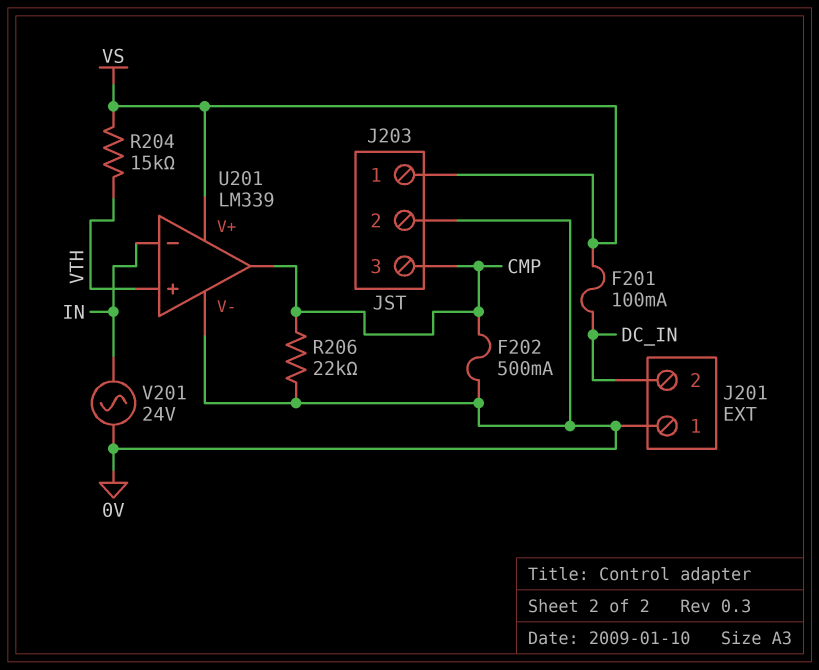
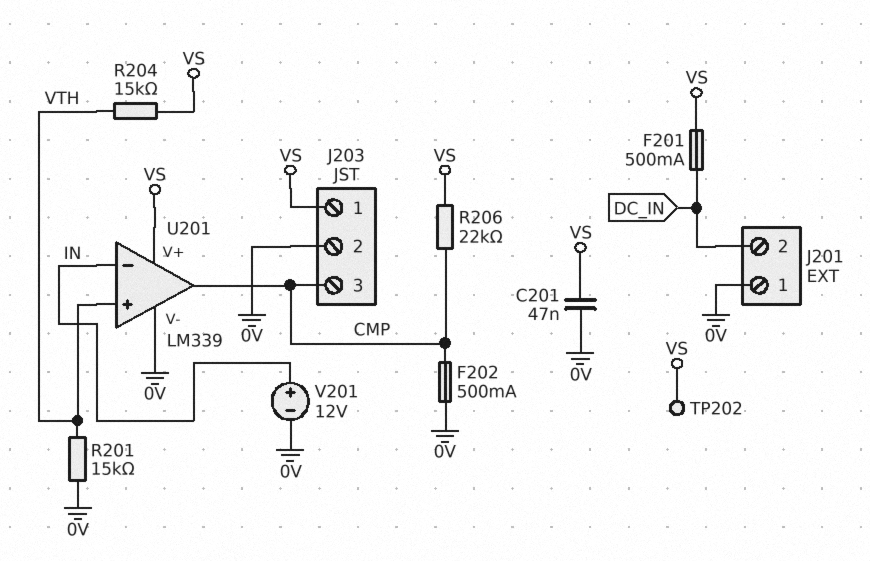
C201: none -> 47nF (0V, VS)
F201: 100mA (DC_IN, VS) -> 500mA (DC_IN, VS)
R201: none -> 15k (0V, VTH)
R206: 22k (0V, CMP) -> 22k (CMP, VS)
TP202: none -> test point (VS)
V201: AC 24V (0V, IN) -> 12V (plus IN, minus 0V)

